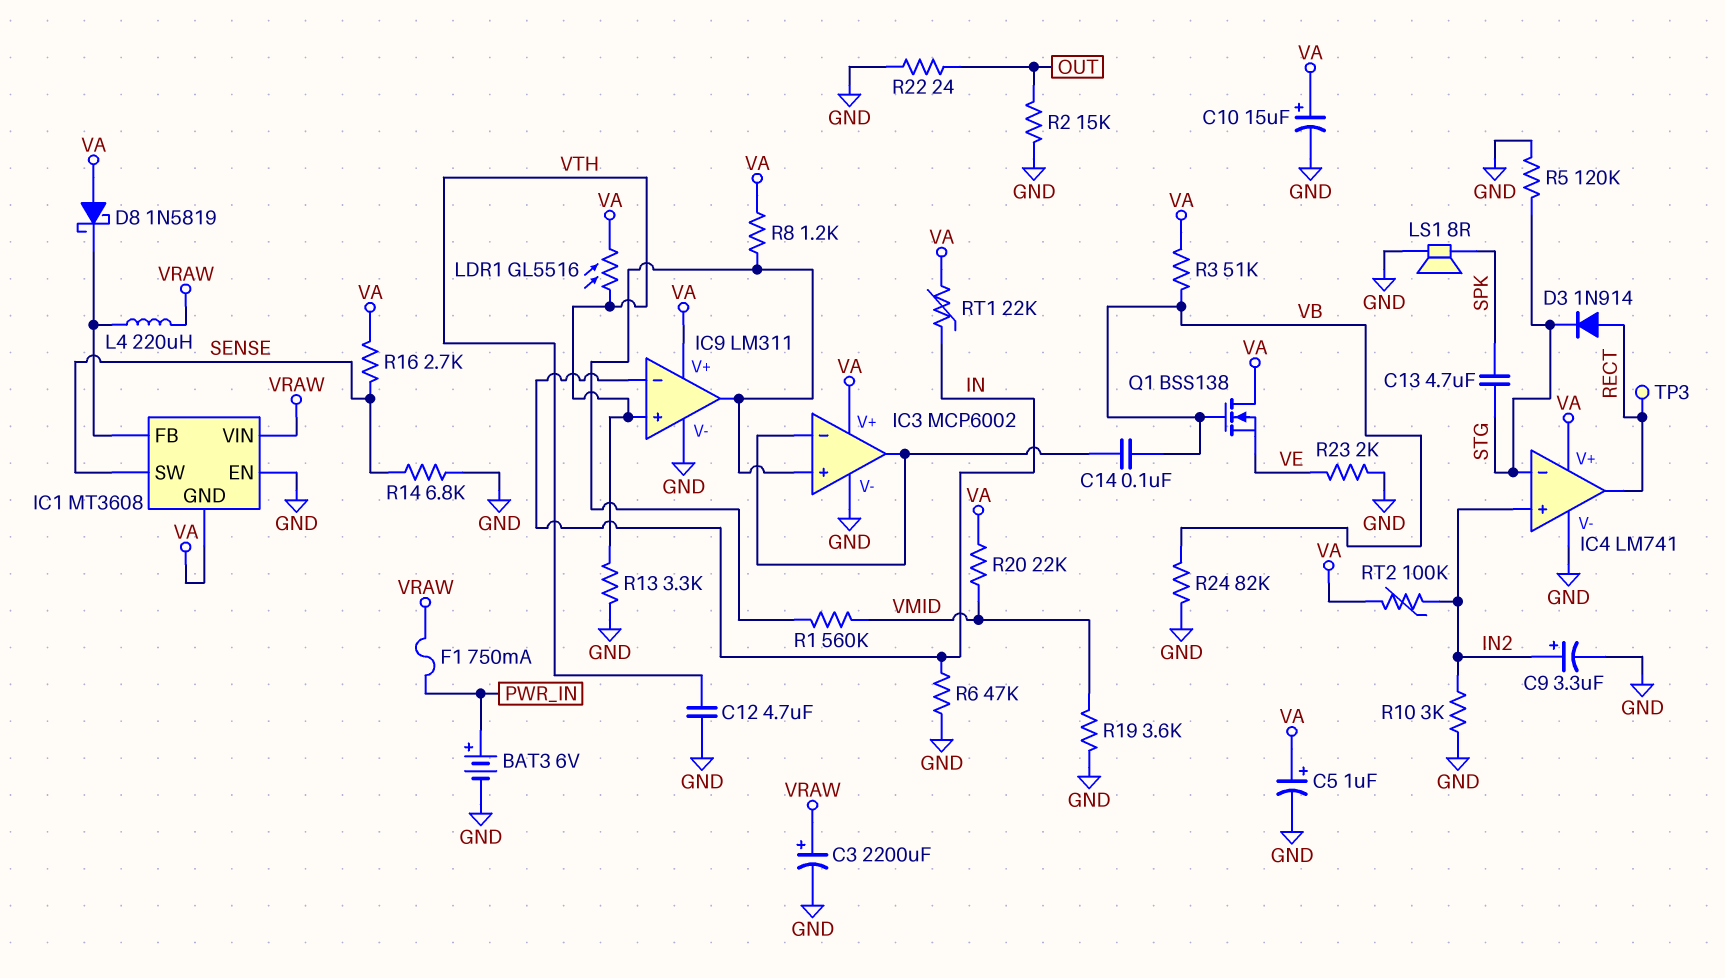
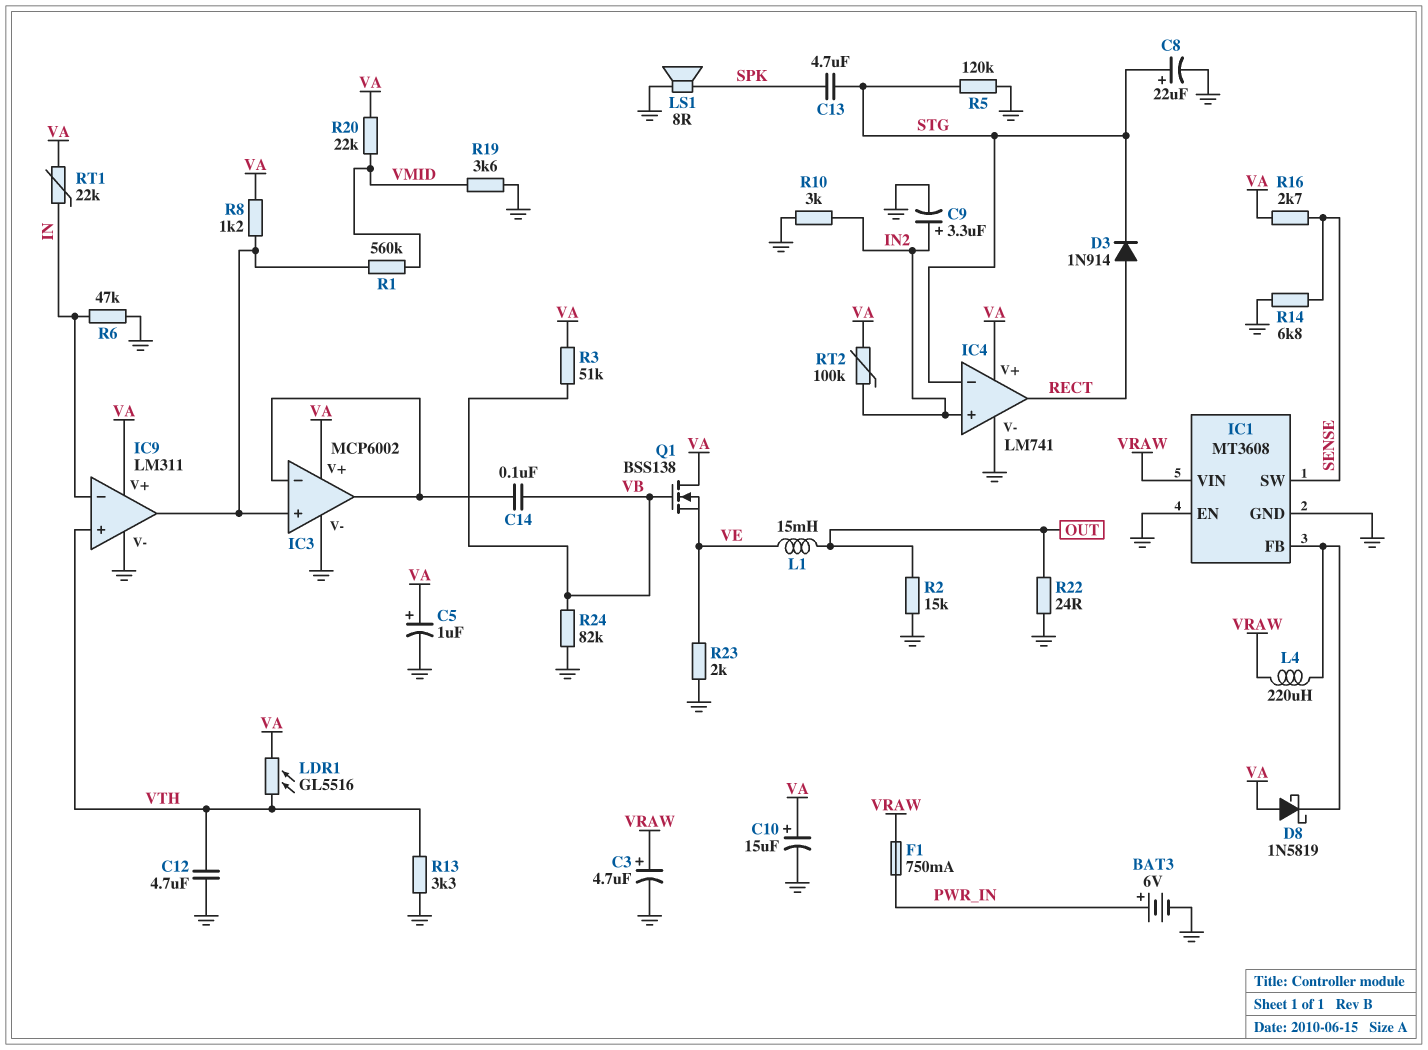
C3: 2200uF (plus VRAW, minus GND) -> 4.7uF (plus VRAW, minus GND)
C8: none -> 22uF (plus STG, minus GND)
IC1 pin GND: VA -> GND
L1: none -> 15mH (OUT, VE)
TP3: test point (RECT) -> none

